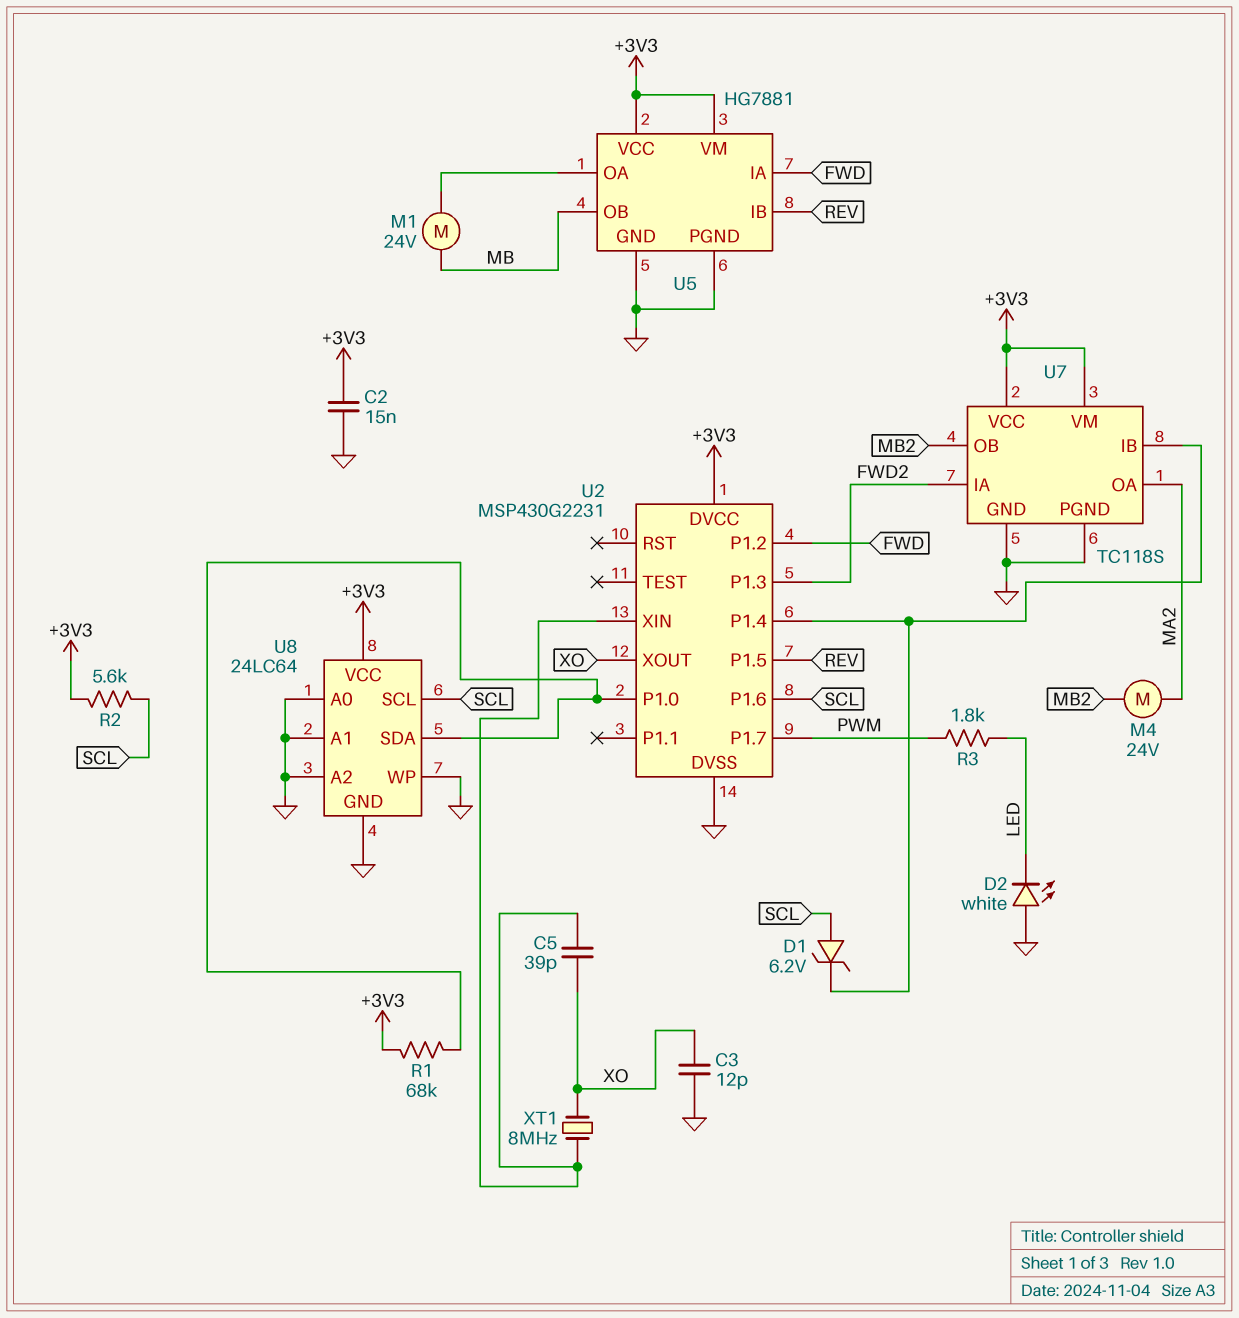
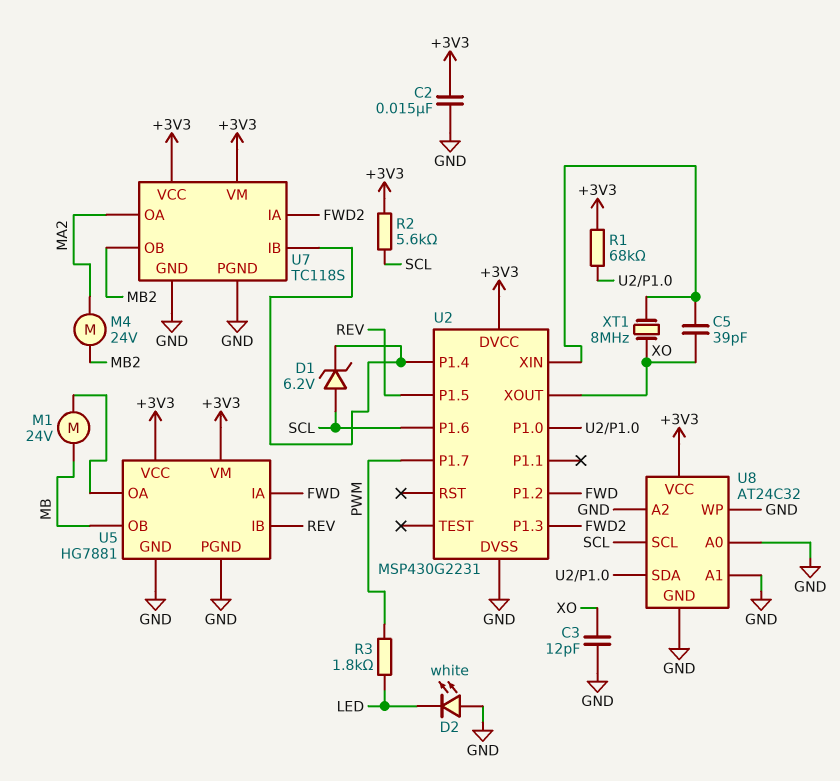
U8: 24LC64 -> AT24C32

